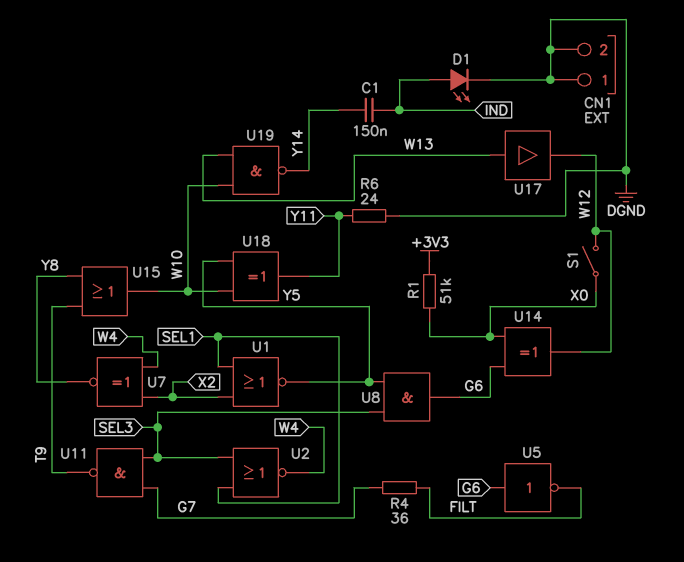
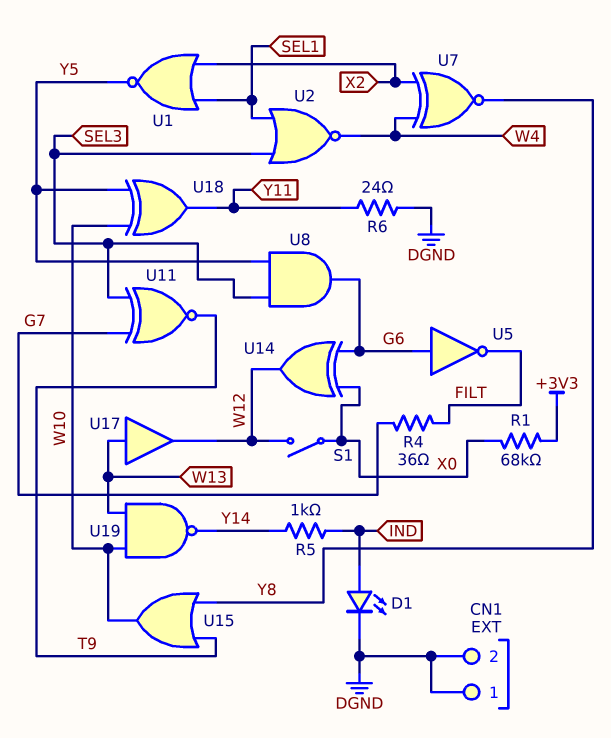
C1: 150nF (IND, Y14) -> none
R1: 51k (+3V3, X0) -> 68k (+3V3, X0)
R5: none -> 1k (IND, Y14)
U11: NAND (in G7, in SEL3, out T9) -> XNOR (in G7, in SEL3, out T9)

